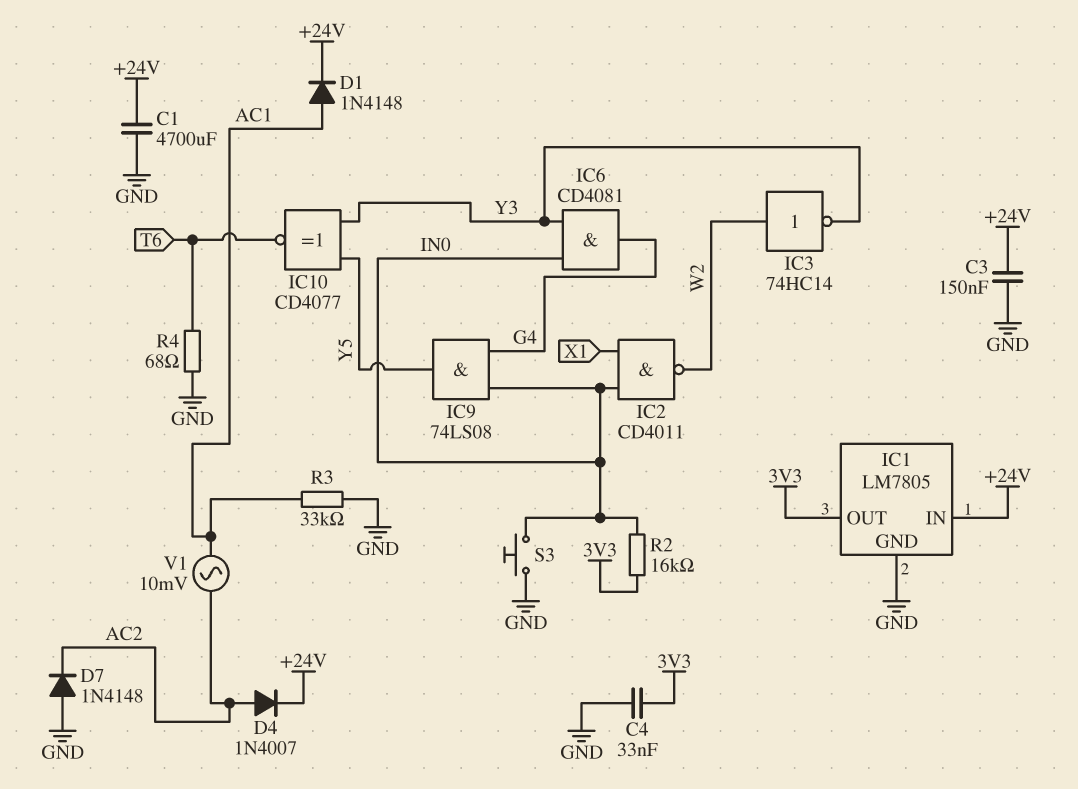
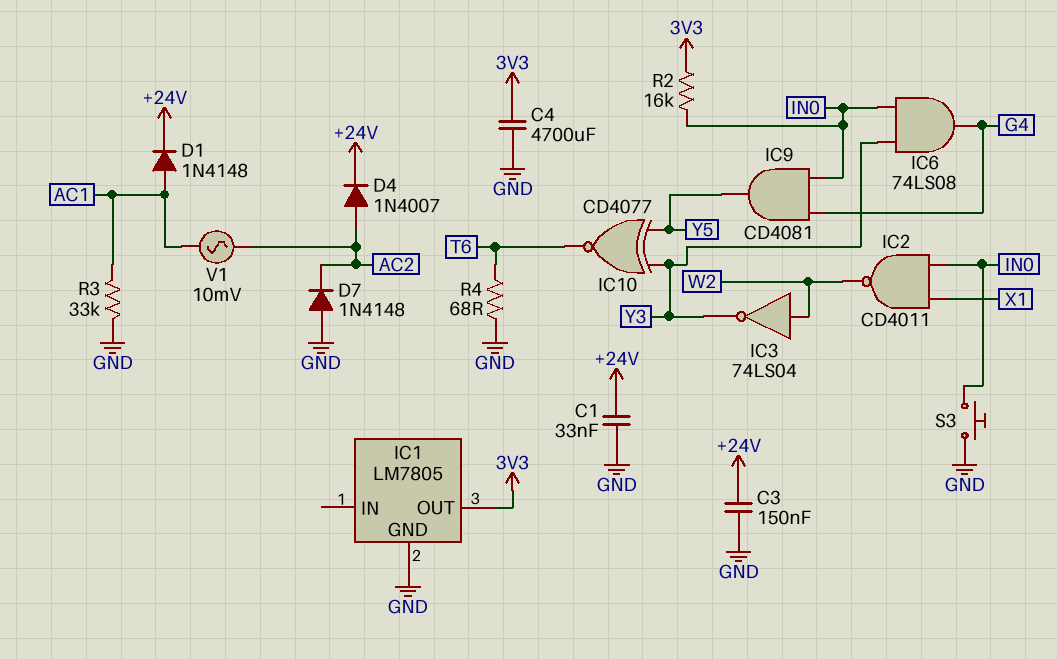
C1: 4700uF (+24V, GND) -> 33nF (+24V, GND)
C4: 33nF (3V3, GND) -> 4700uF (3V3, GND)
IC1 pin IN: +24V -> none
IC3: NOT 74HC14 (in W2, out Y3) -> NOT 74LS04 (in W2, out Y3)
IC6: AND CD4081 (in IN0, in Y3, out G4) -> AND 74LS08 (in IN0, in Y3, out G4)
IC9: AND 74LS08 (in G4, in IN0, out Y5) -> AND CD4081 (in G4, in IN0, out Y5)

